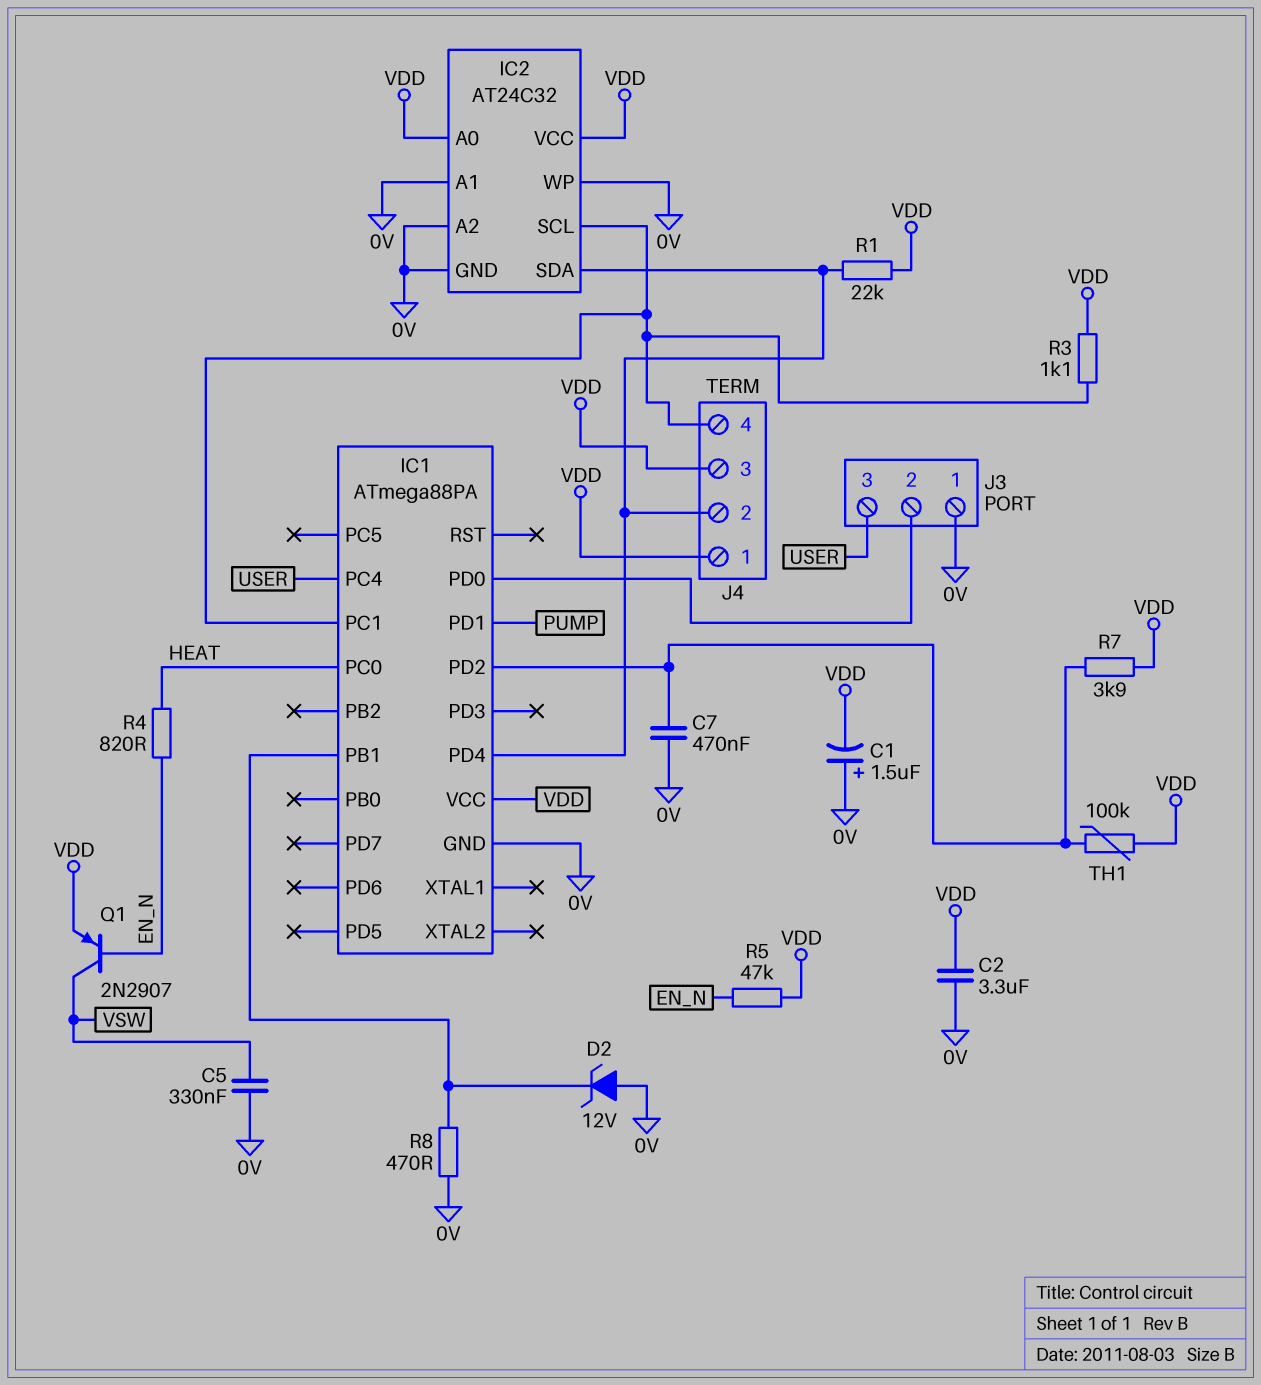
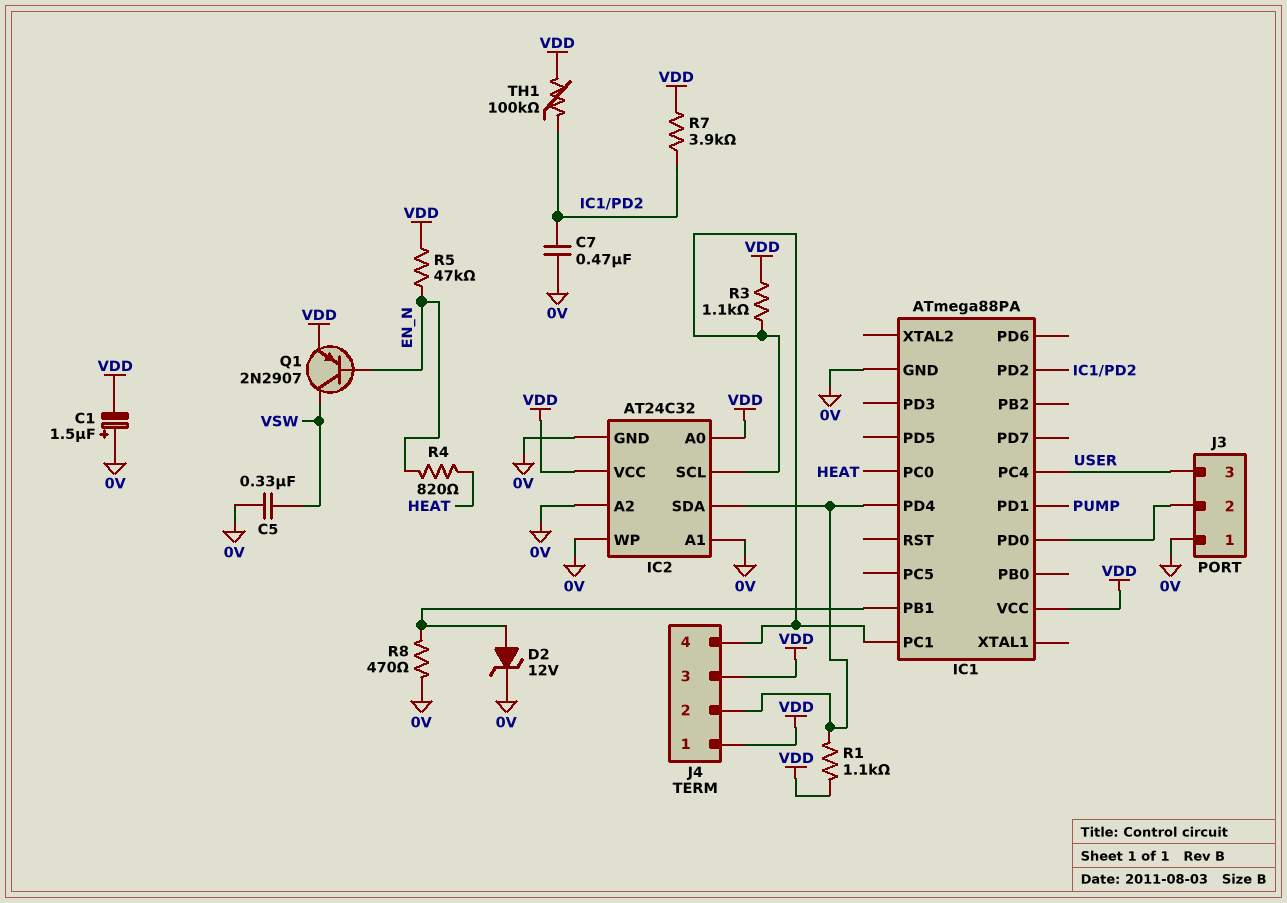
C2: 3.3uF (0V, VDD) -> none
D2: zener 12V (A 0V, K IC1/PB1) -> zener 12V (A IC1/PB1, K 0V)
R1: 22k (IC1/PD4, VDD) -> 1.1k (IC1/PD4, VDD)

